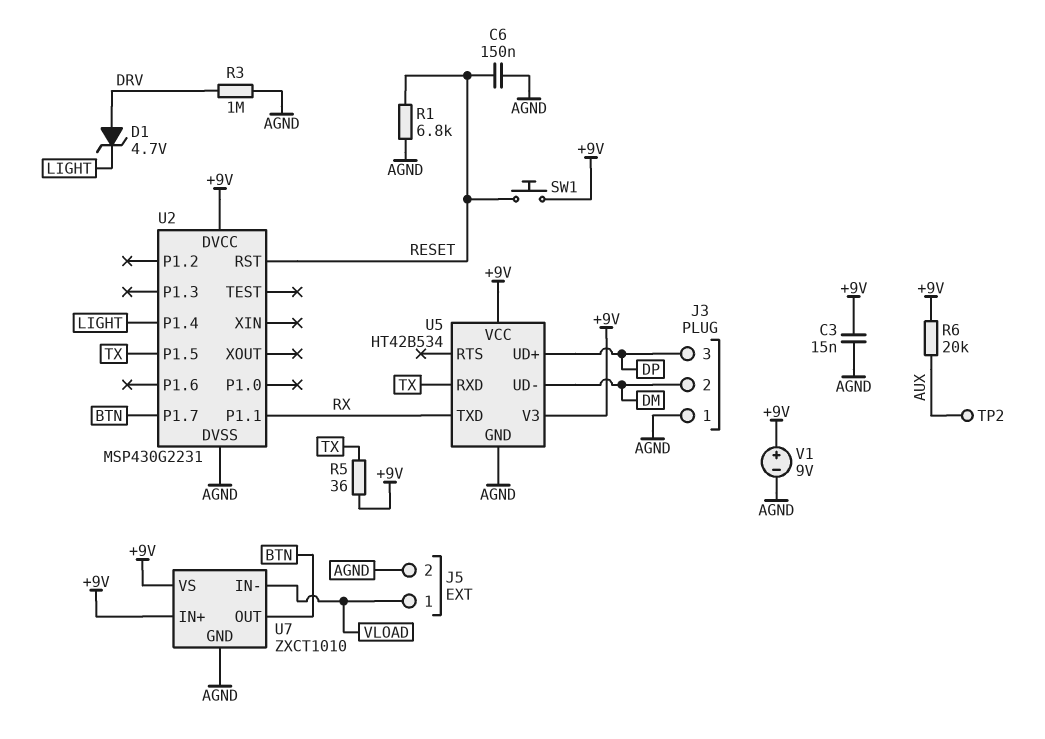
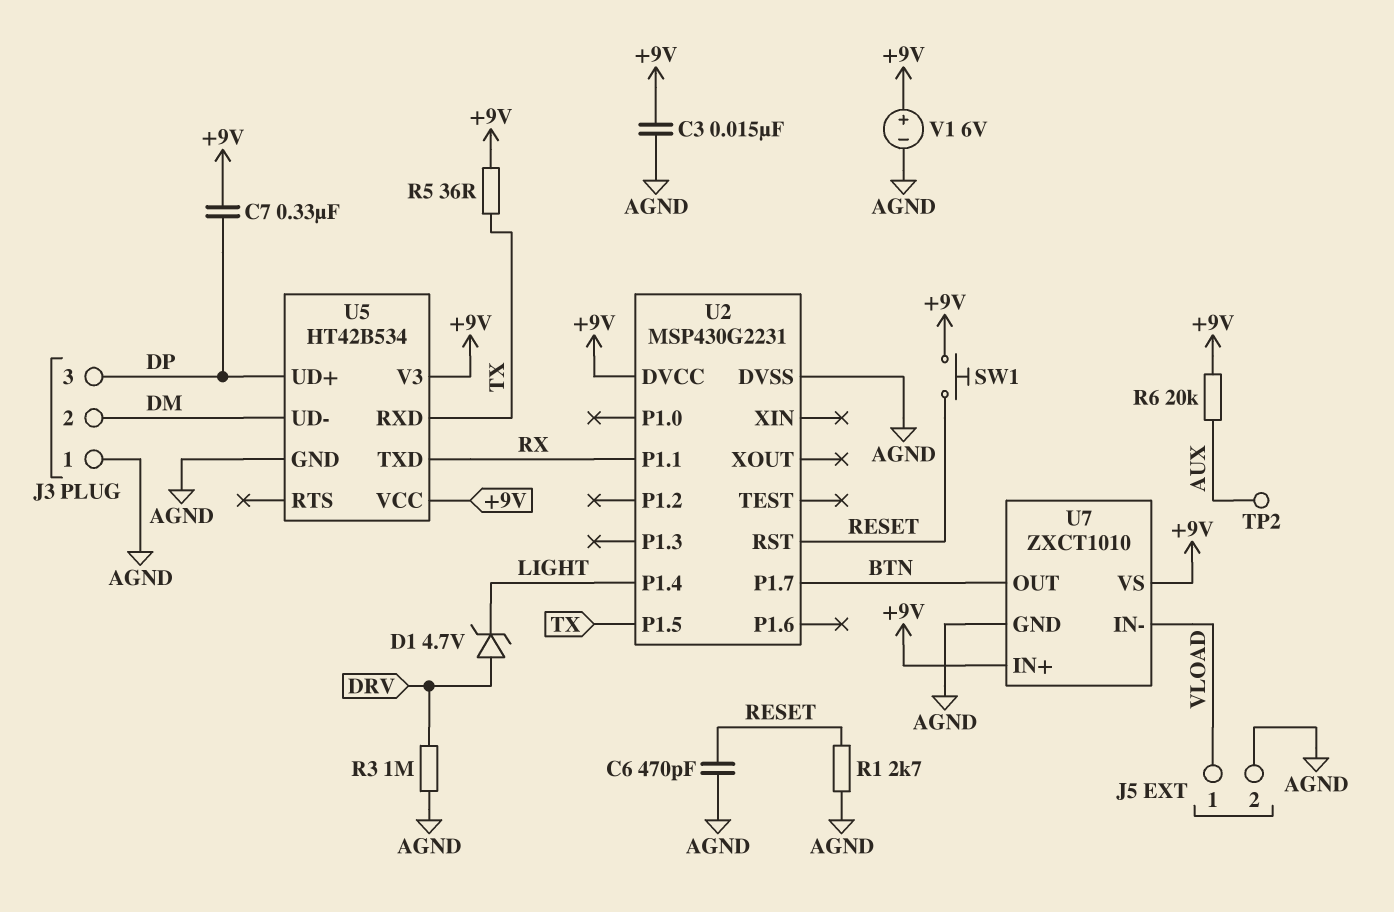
C6: 150nF (AGND, RESET) -> 470pF (AGND, RESET)
C7: none -> 330nF (+9V, DP)
R1: 6.8k (AGND, RESET) -> 2.7k (AGND, RESET)
V1: 9V (plus +9V, minus AGND) -> 6V (plus +9V, minus AGND)

